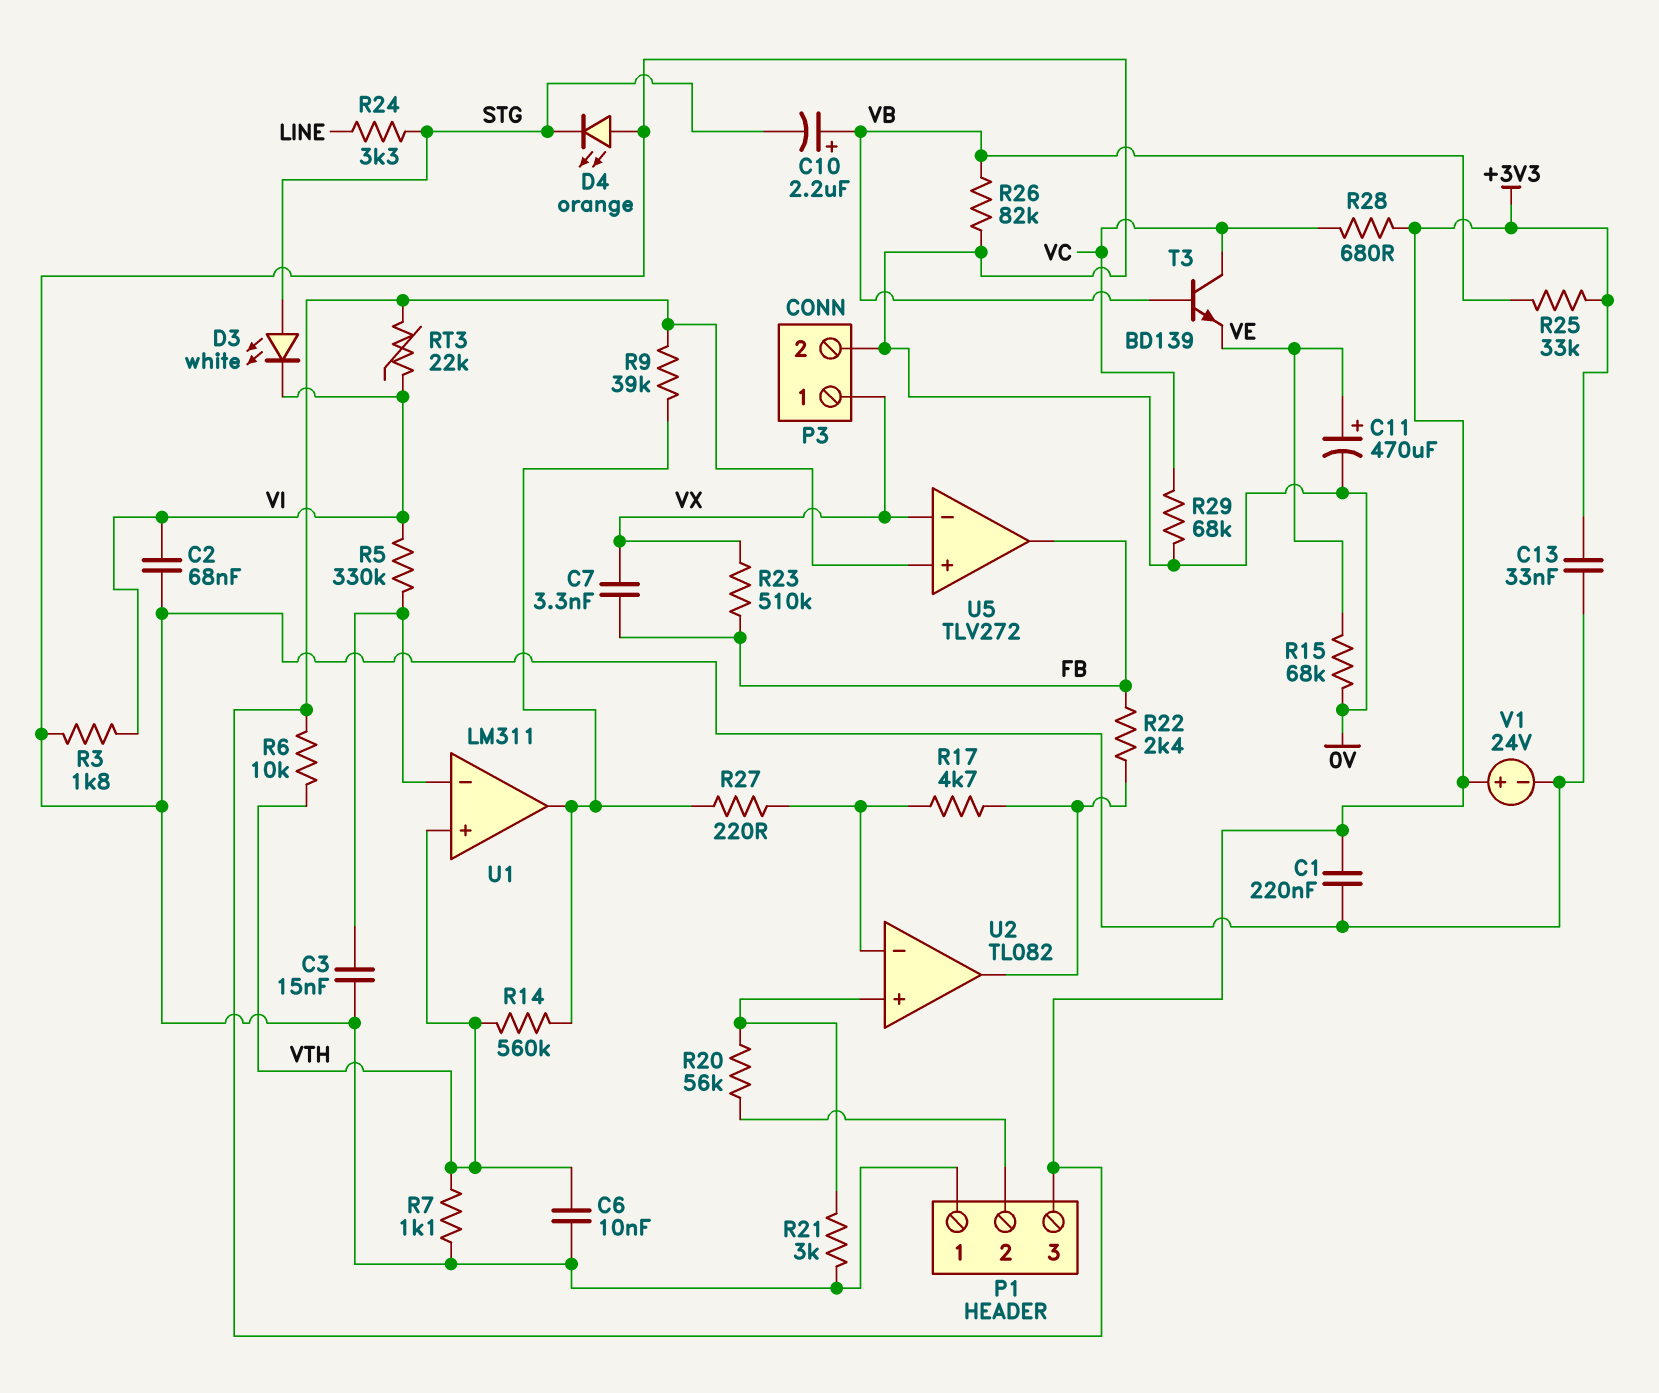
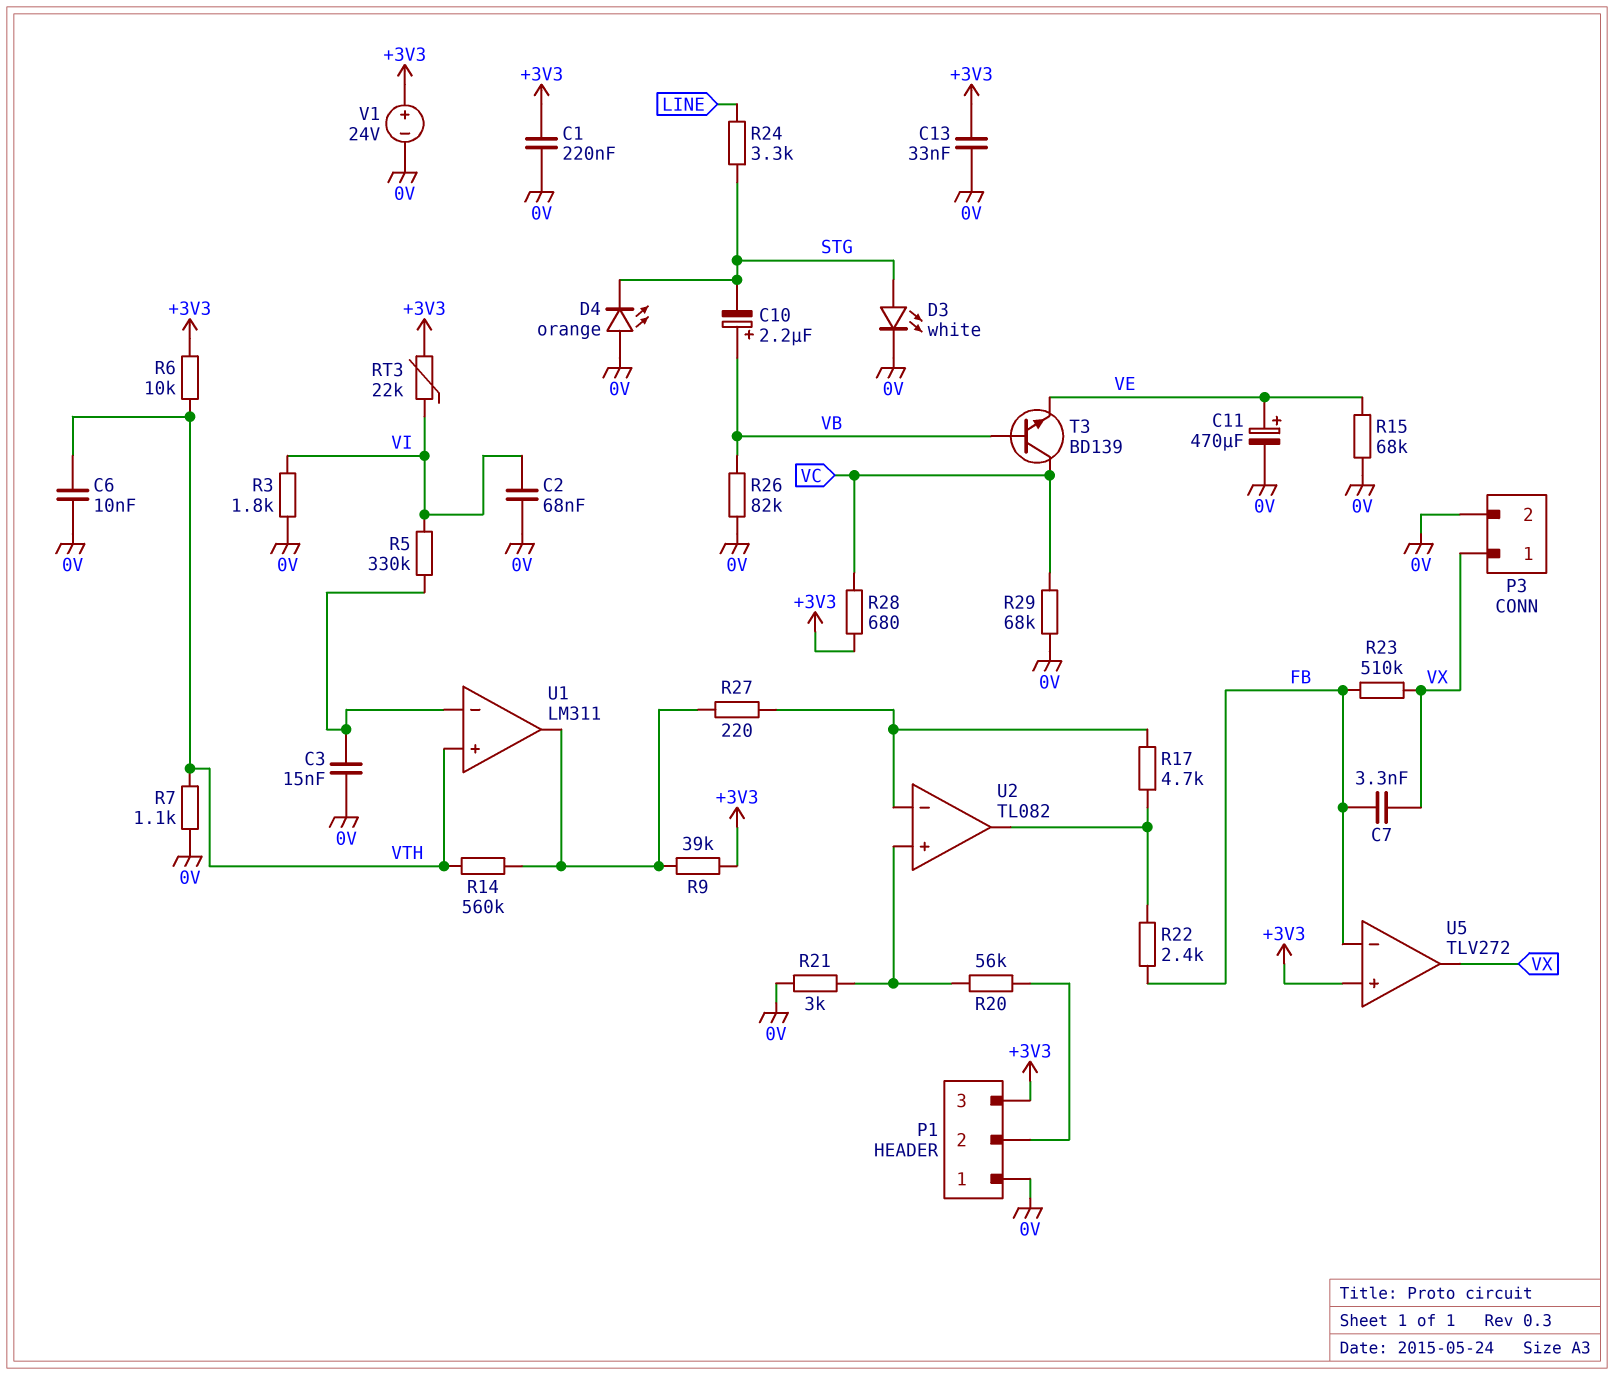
D3: LED white (A STG, K VI) -> LED white (A STG, K 0V)
R25: 33k (+3V3, VB) -> none
U5 pin in-: VX -> FB
U5 pin out: FB -> VX

